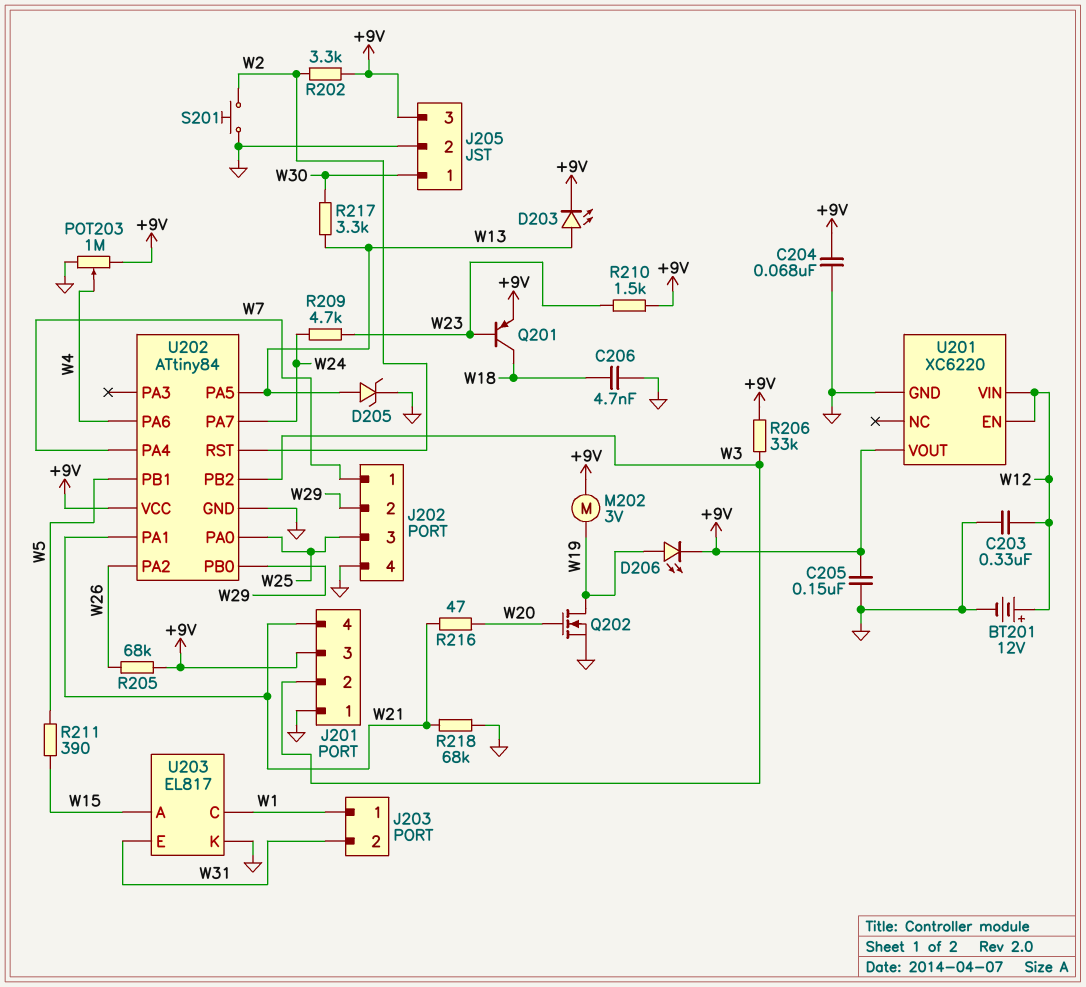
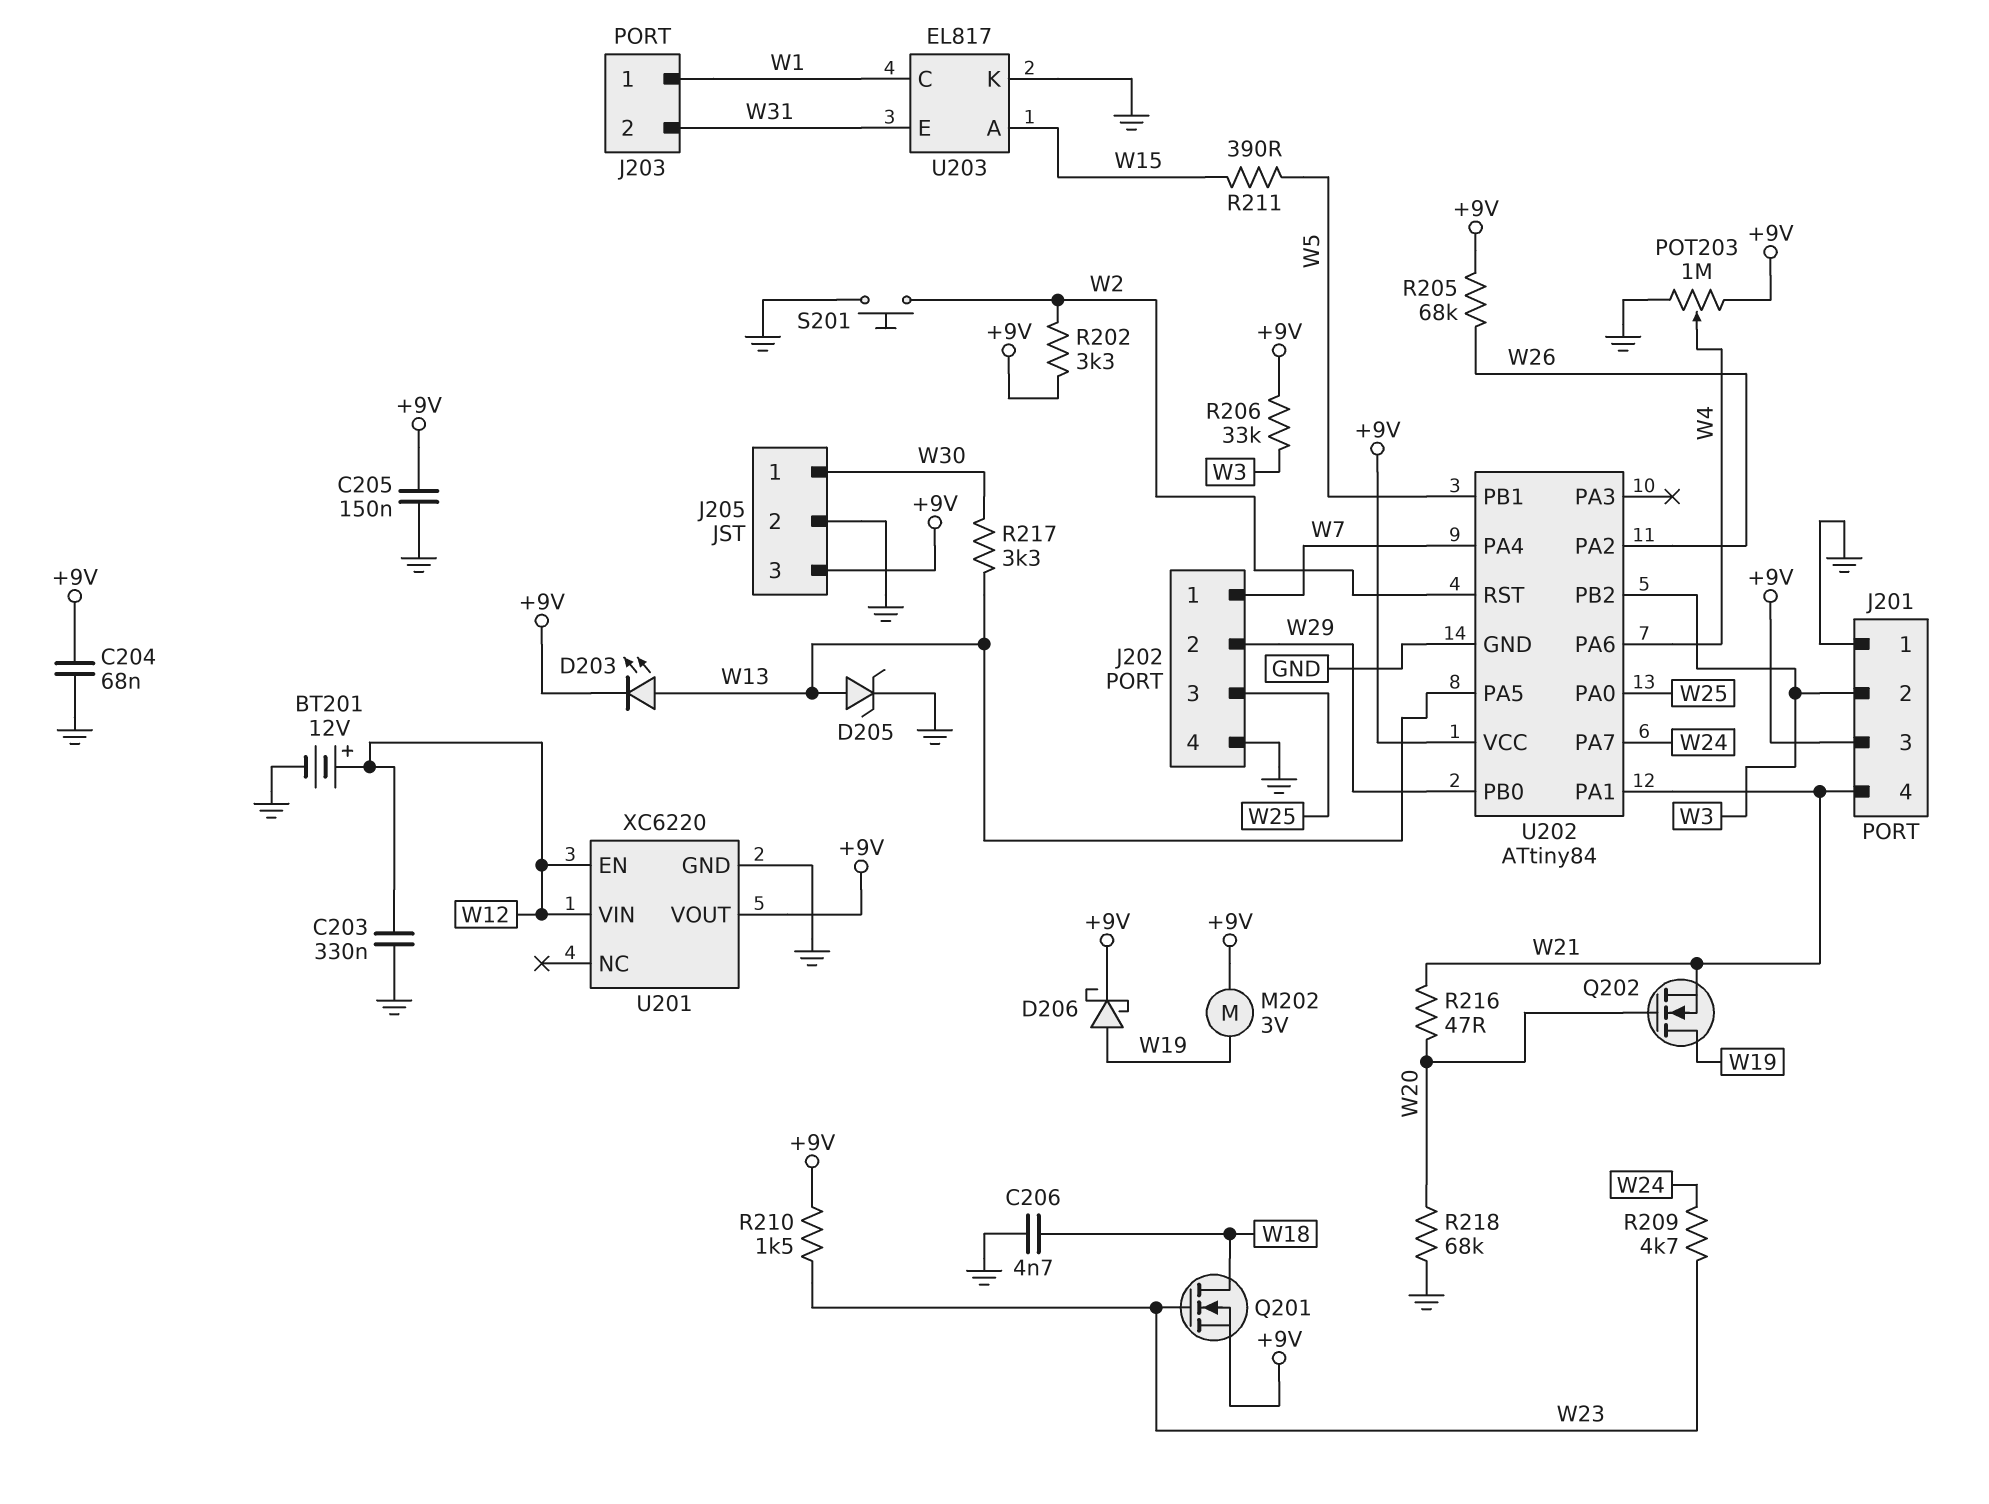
D206: LED (A W19, K +9V) -> schottky (A W19, K +9V)
Q201: PNP (B W23, C W18, E +9V) -> NMOS (G W23, D W18, S +9V)
Q202: NMOS (G W20, D W19, S GND) -> NMOS (G W20, D W19, S W21)
R218: 68k (GND, W21) -> 68k (GND, W20)

